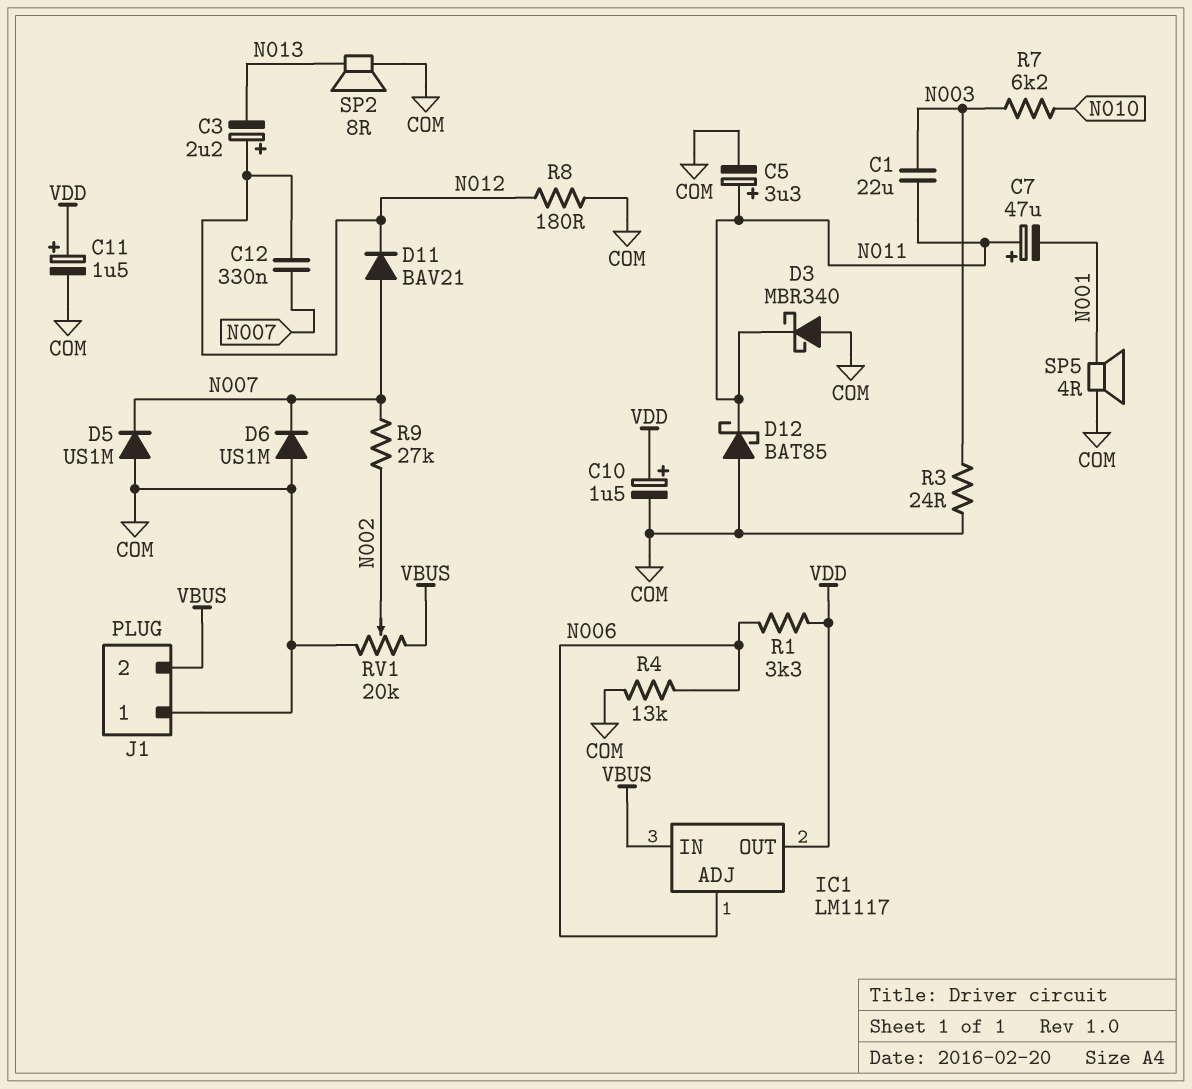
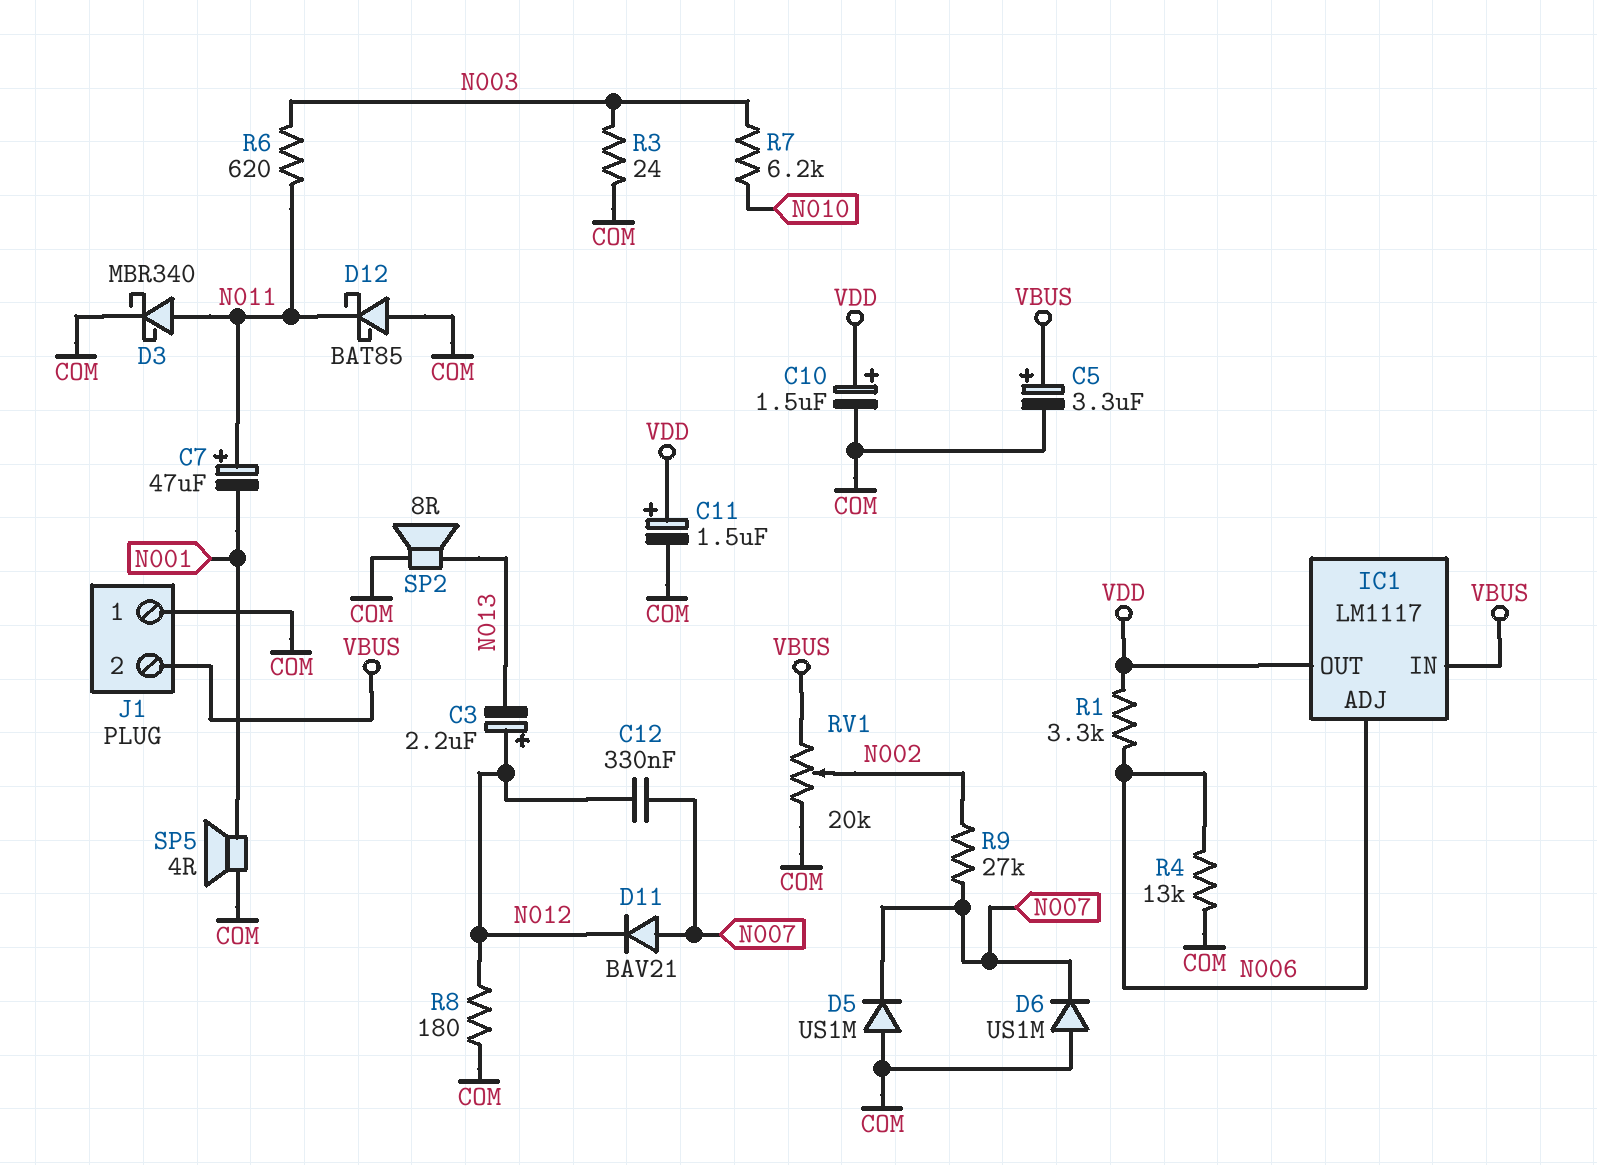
C1: 22uF (N003, N011) -> none
C5: 3.3uF (plus N011, minus COM) -> 3.3uF (plus VBUS, minus COM)
D3: schottky MBR340 (A COM, K N011) -> schottky MBR340 (A N011, K COM)
R6: none -> 620 (N003, N011)

